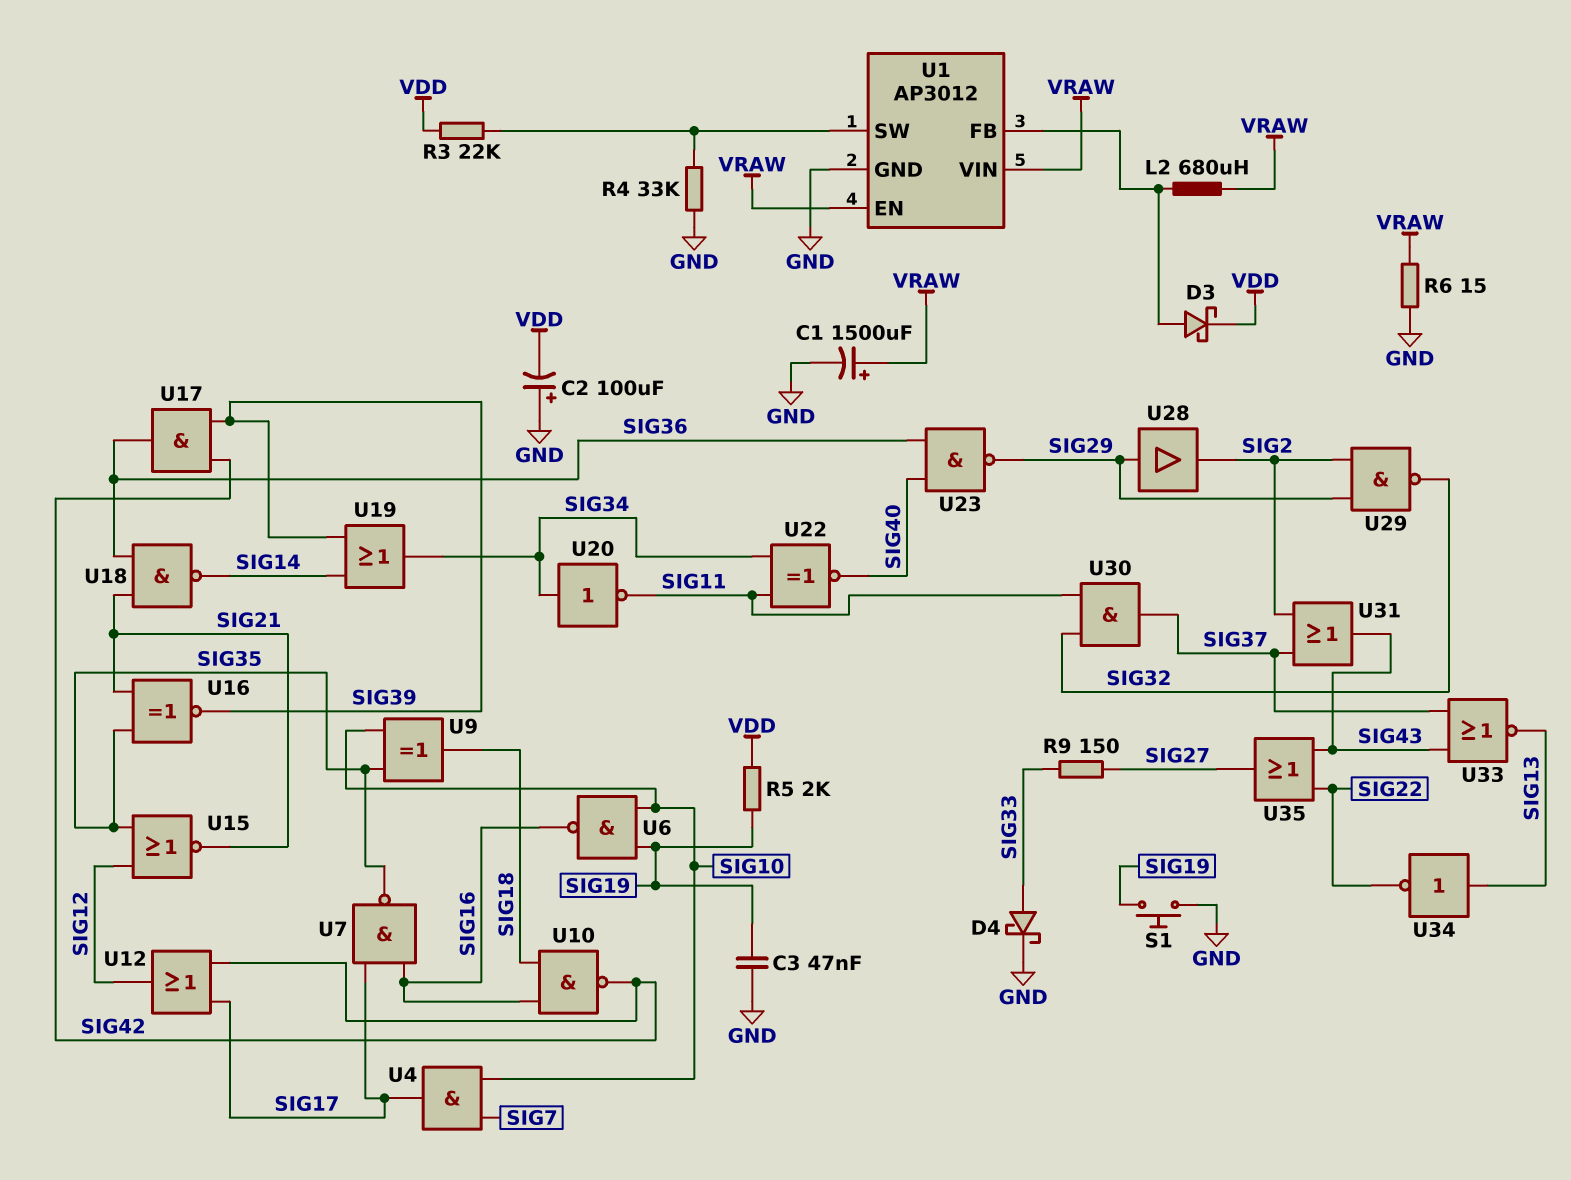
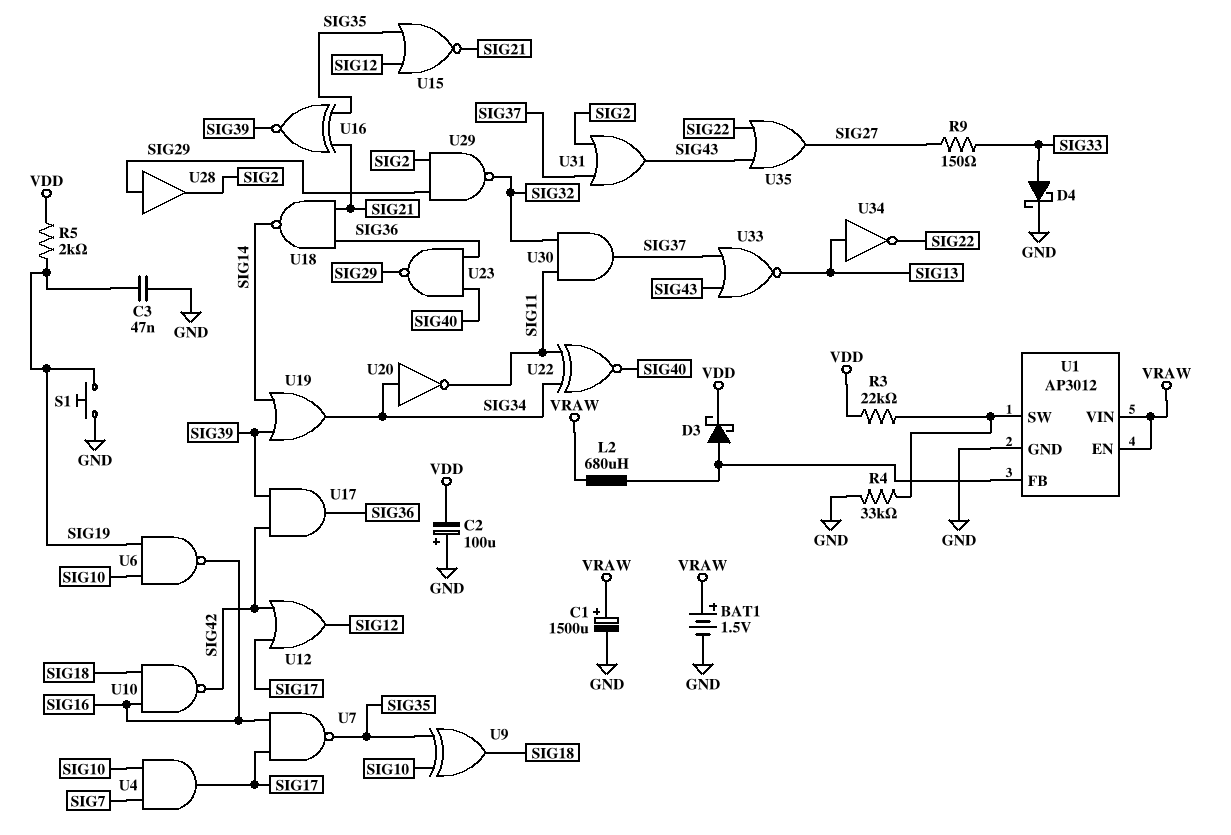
BAT1: none -> 1.5V (plus VRAW, minus GND)
R6: 15 (GND, VRAW) -> none

